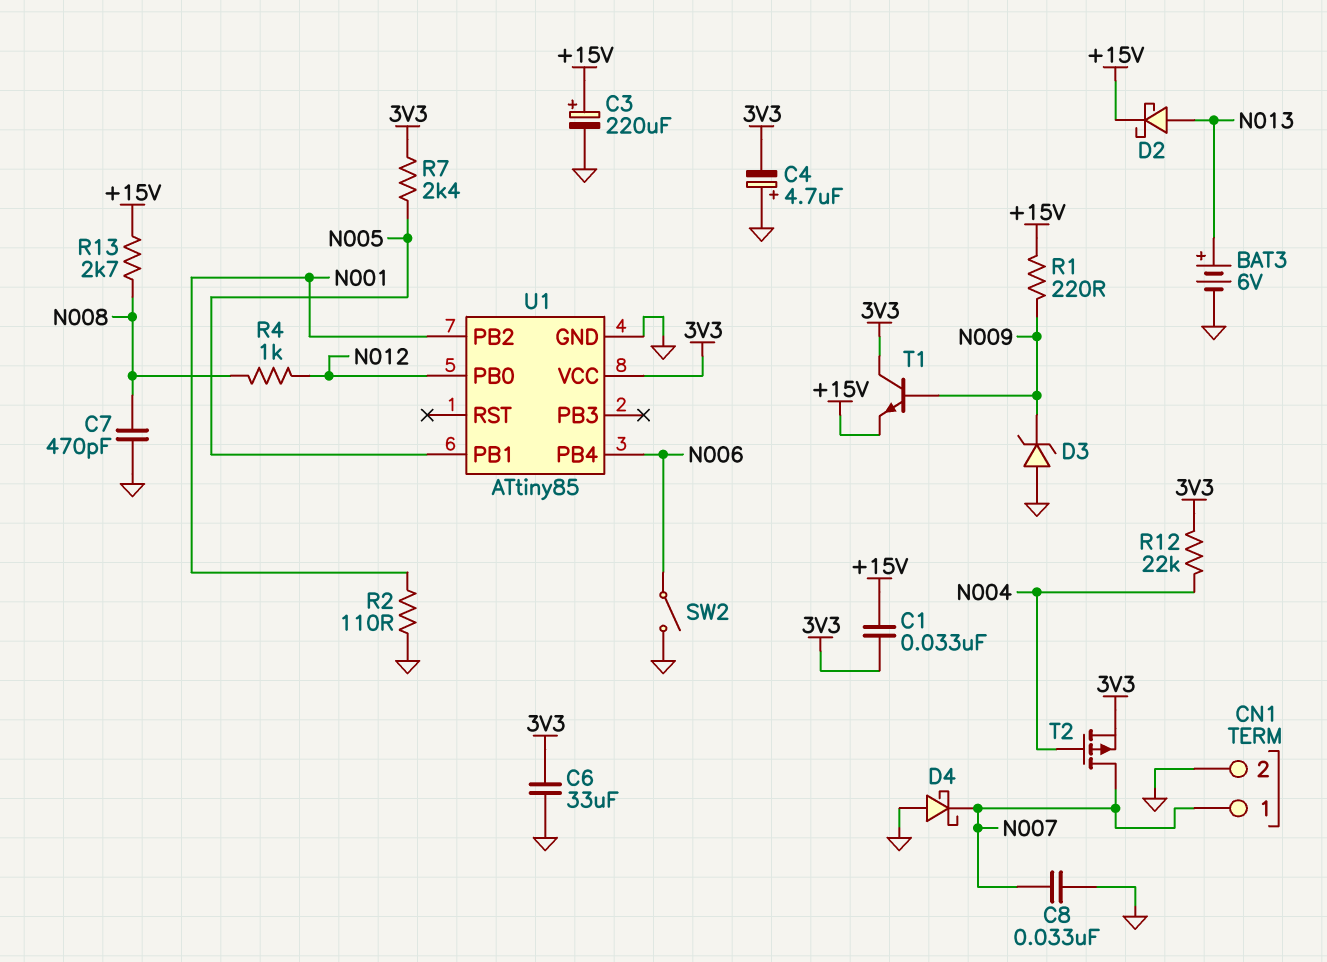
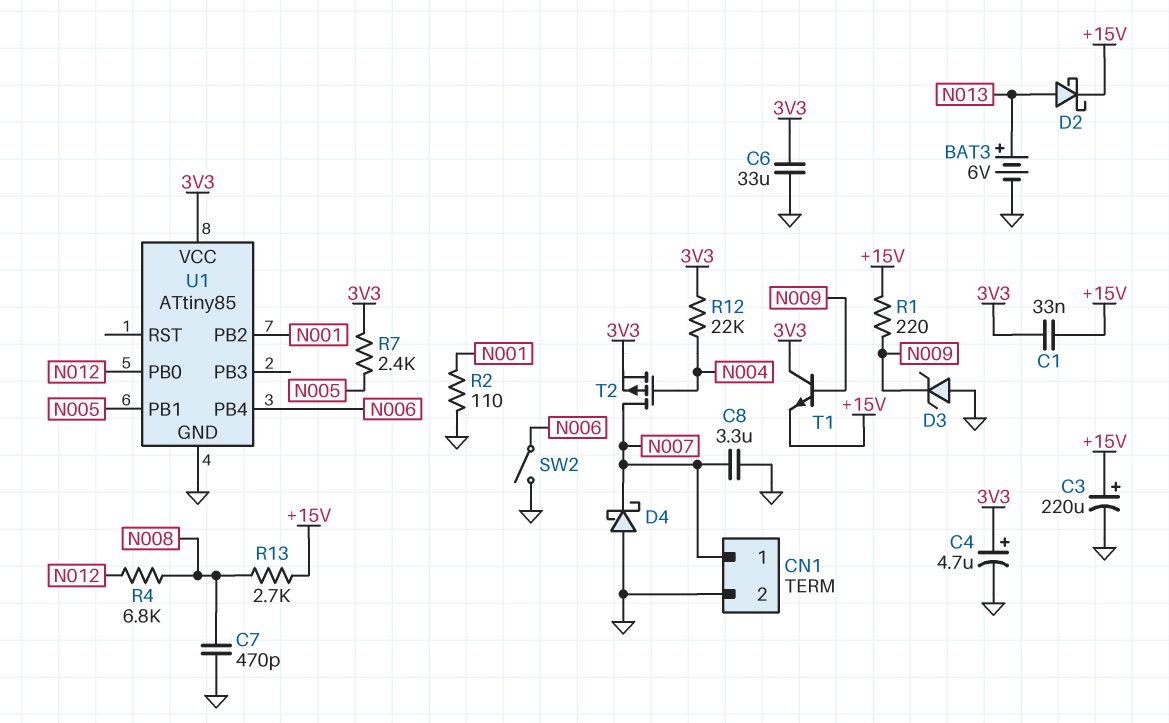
C4: 4.7uF (plus GND, minus 3V3) -> 4.7uF (plus 3V3, minus GND)
C8: 33nF (GND, N007) -> 3.3uF (GND, N007)
R4: 1k (N008, N012) -> 6.8k (N008, N012)

